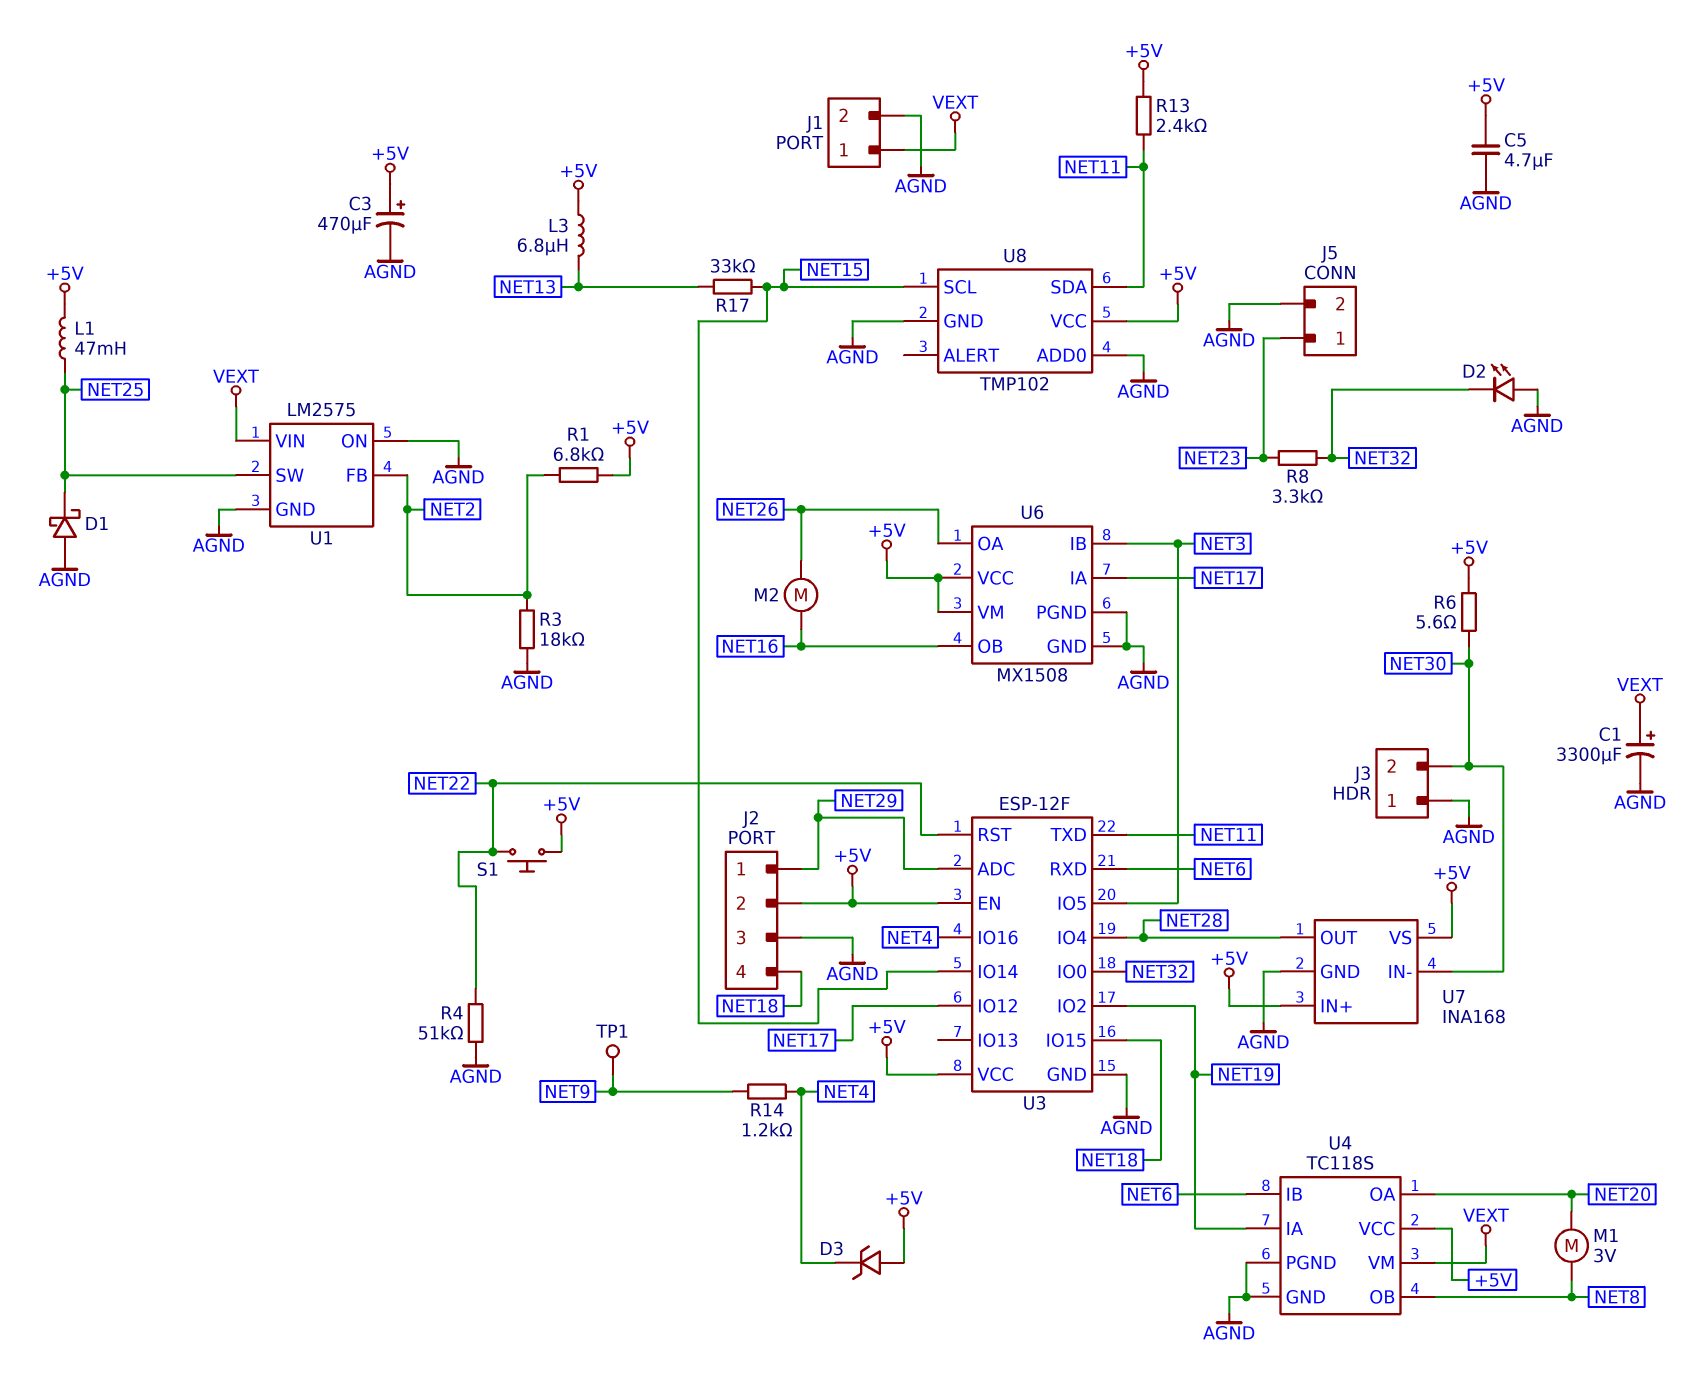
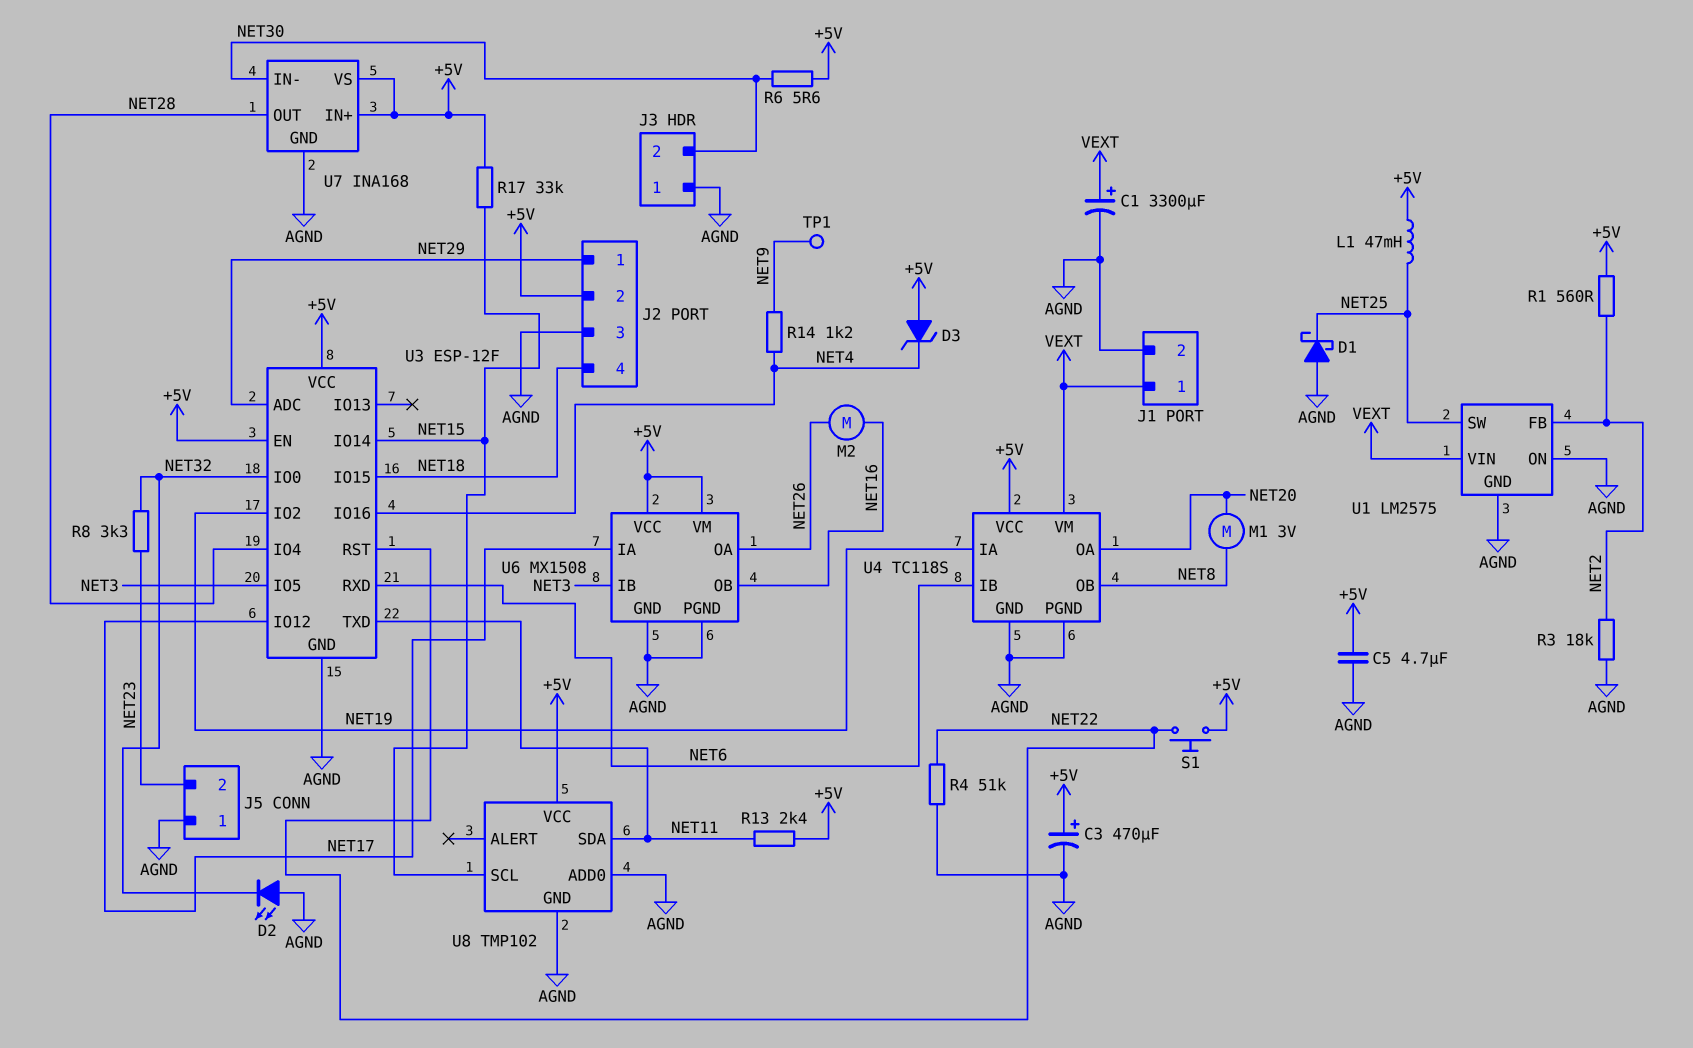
J5 pin 1: NET23 -> AGND
J5 pin 2: AGND -> NET23
L3: 6.8uH (+5V, NET13) -> none
R1: 6.8k (+5V, NET2) -> 560 (+5V, NET2)
R17: 33k (NET13, NET15) -> 33k (+5V, NET15)

